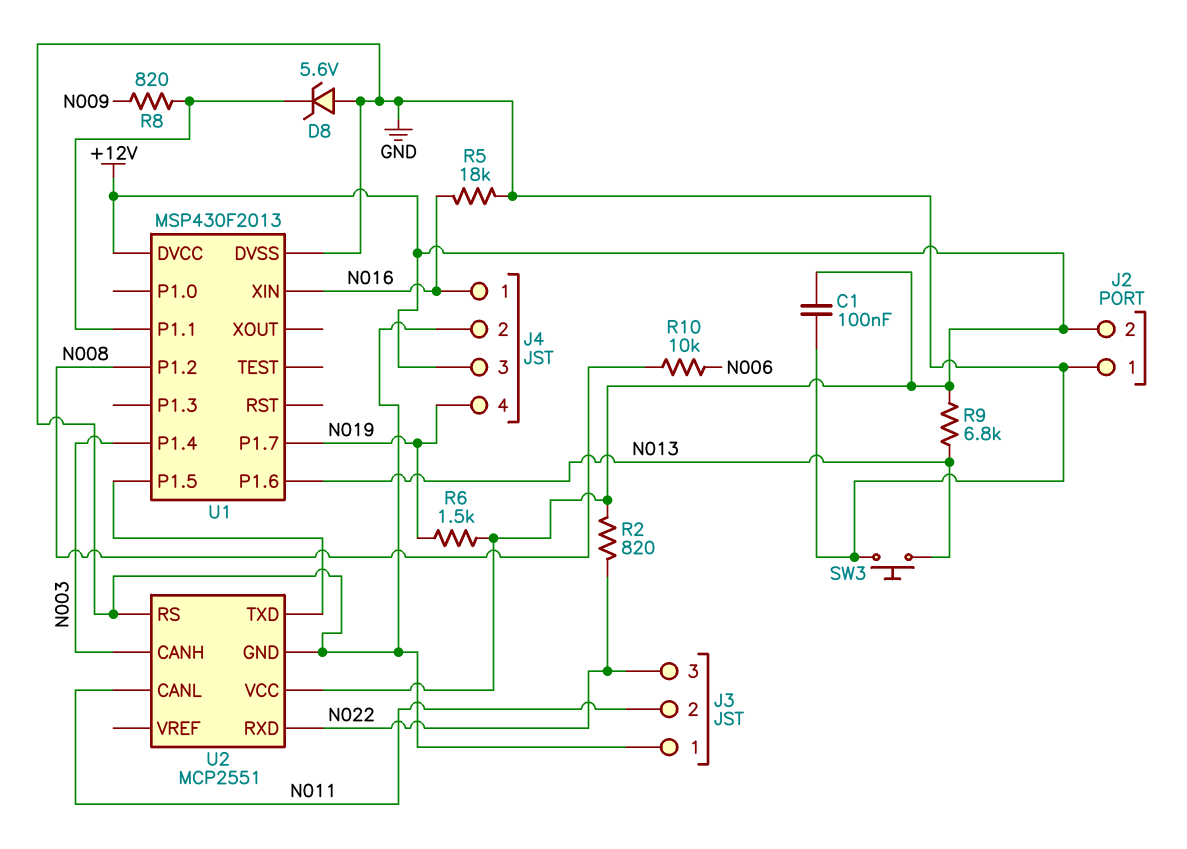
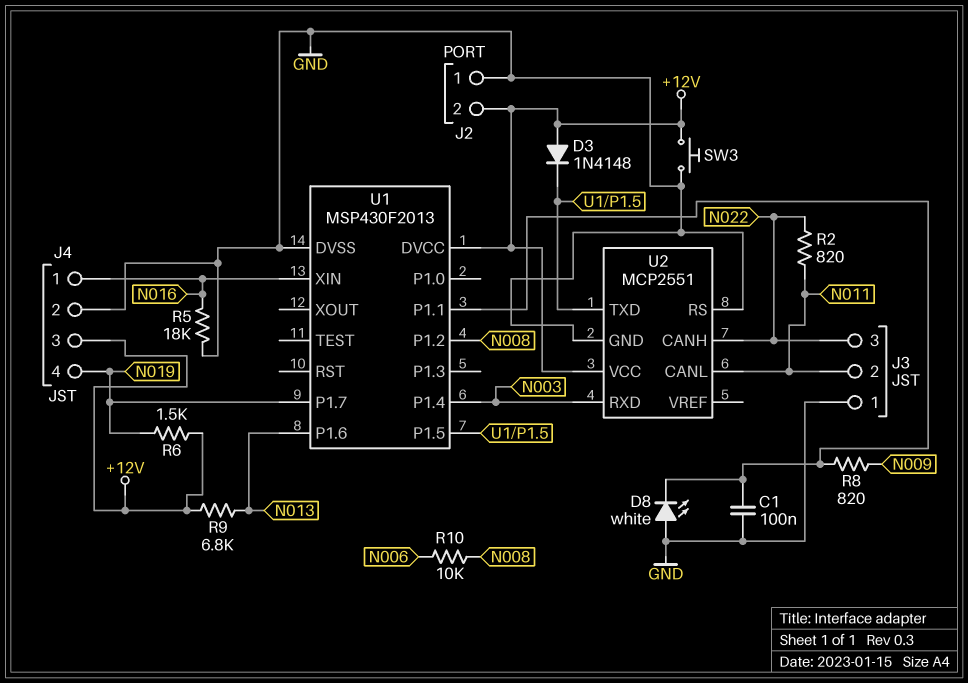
C1: 100nF (+12V, GND) -> 100nF (GND, U1/P1.1)
D3: none -> diode 1N4148 (A +12V, K U1/P1.5)
D8: zener 5.6V (A GND, K U1/P1.1) -> LED white (A GND, K U1/P1.1)
R2: 820 (+12V, N022) -> 820 (N011, N022)
SW3: button (GND, N013) -> button (+12V, GND)
U2 pin CANH: N003 -> N022
U2 pin RXD: N022 -> N003

